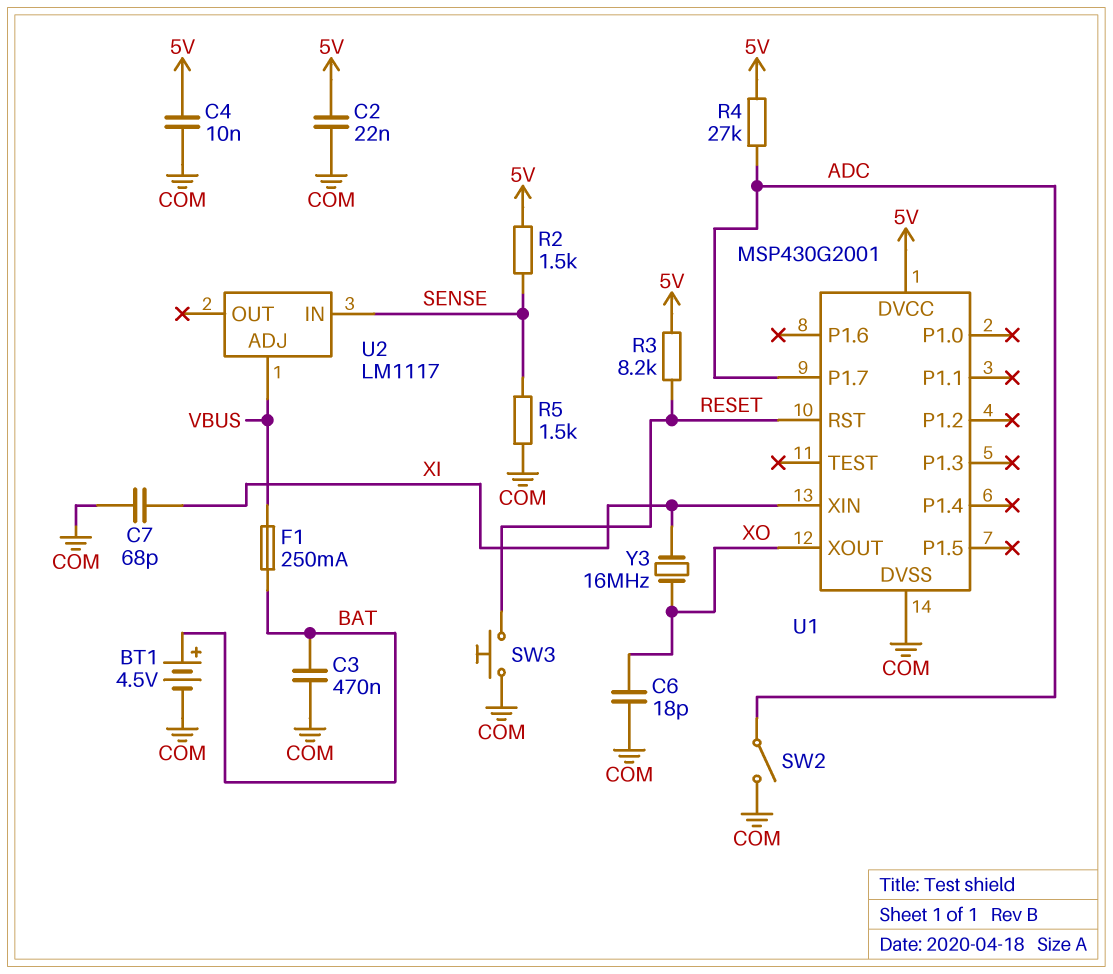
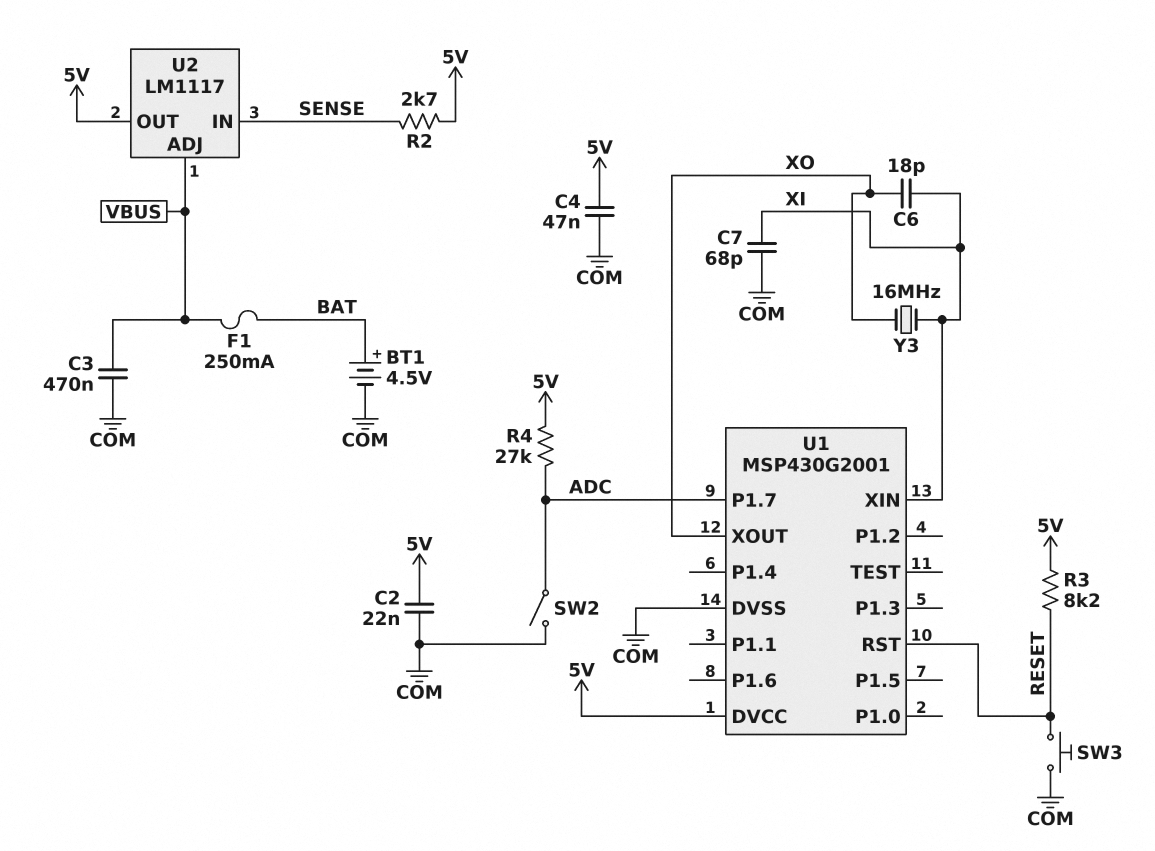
C3: 470nF (BAT, COM) -> 470nF (COM, VBUS)
C4: 10nF (5V, COM) -> 47nF (5V, COM)
C6: 18pF (COM, XO) -> 18pF (XI, XO)
R2: 1.5k (5V, SENSE) -> 2.7k (5V, SENSE)
R5: 1.5k (COM, SENSE) -> none
U2 pin OUT: none -> 5V

